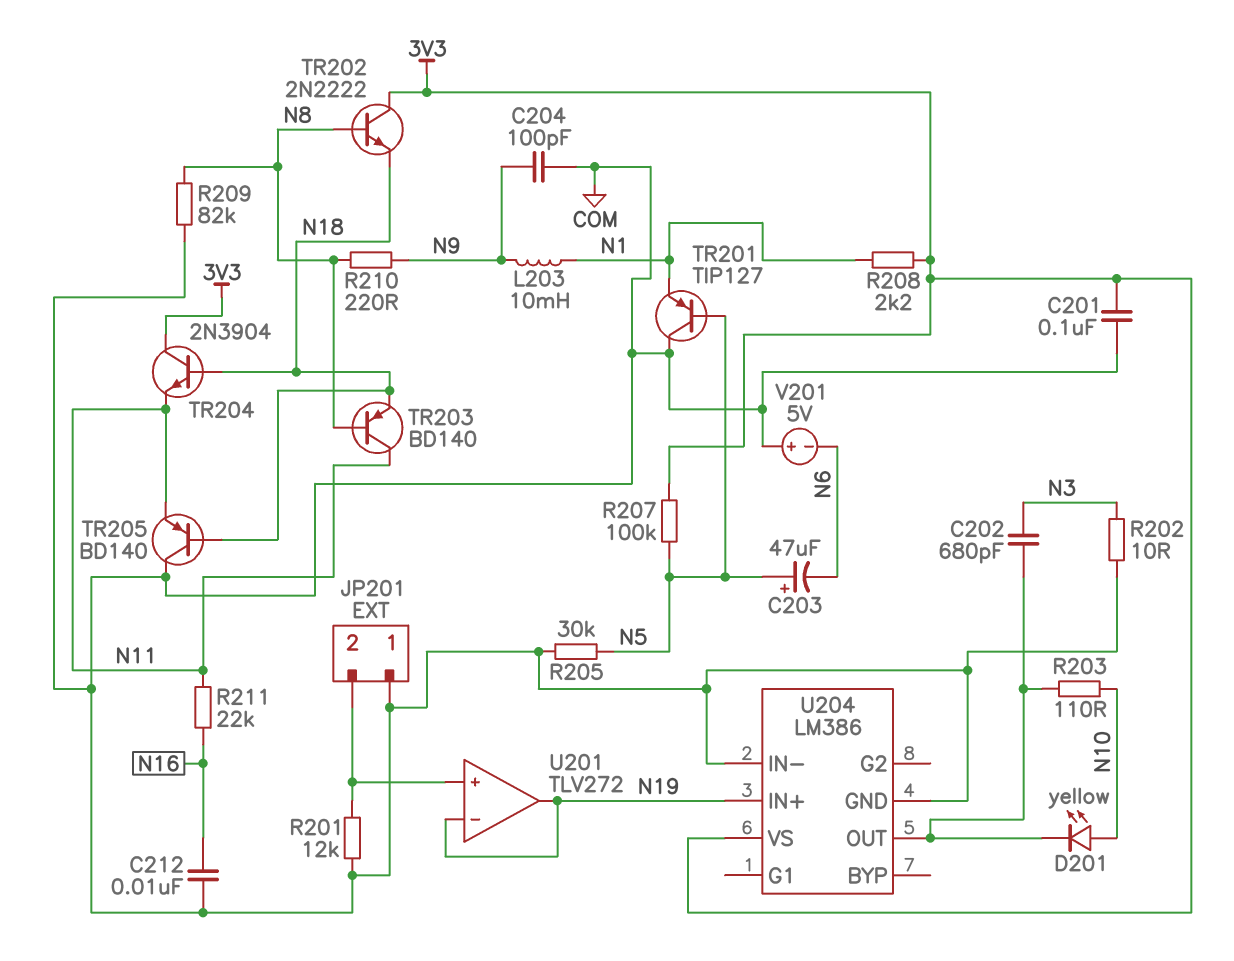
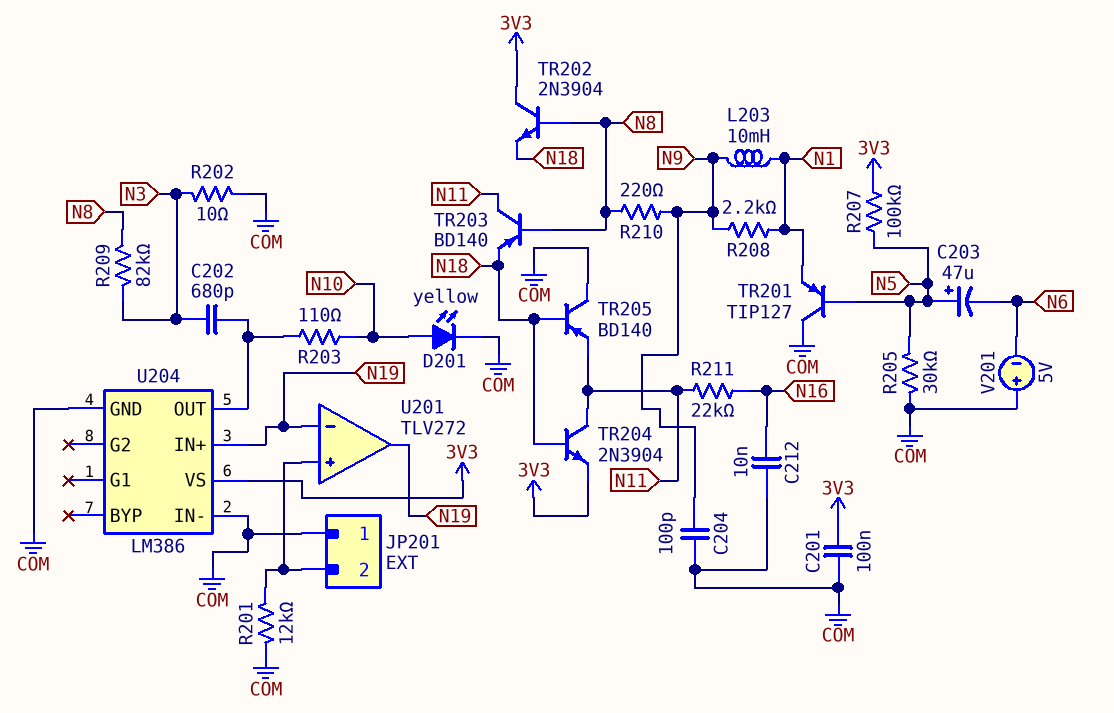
D201: LED yellow (A N10, K U204/OUT) -> LED yellow (A N10, K COM)
R208: 2.2k (3V3, N1) -> 2.2k (N1, N9)
R209: 82k (COM, N8) -> 82k (N3, N8)
TR202: NPN 2N2222 (B N8, C 3V3, E N18) -> NPN 2N3904 (B N8, C 3V3, E N18)
TR204: NPN 2N3904 (B N18, C 3V3, E N11) -> NPN 2N3904 (B N18, C N11, E 3V3)

